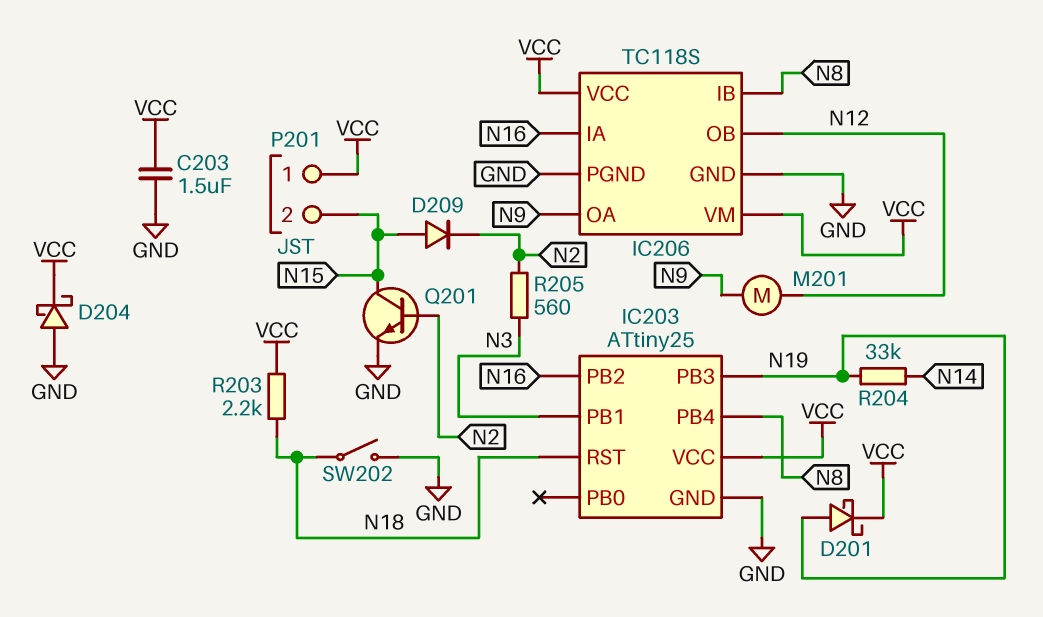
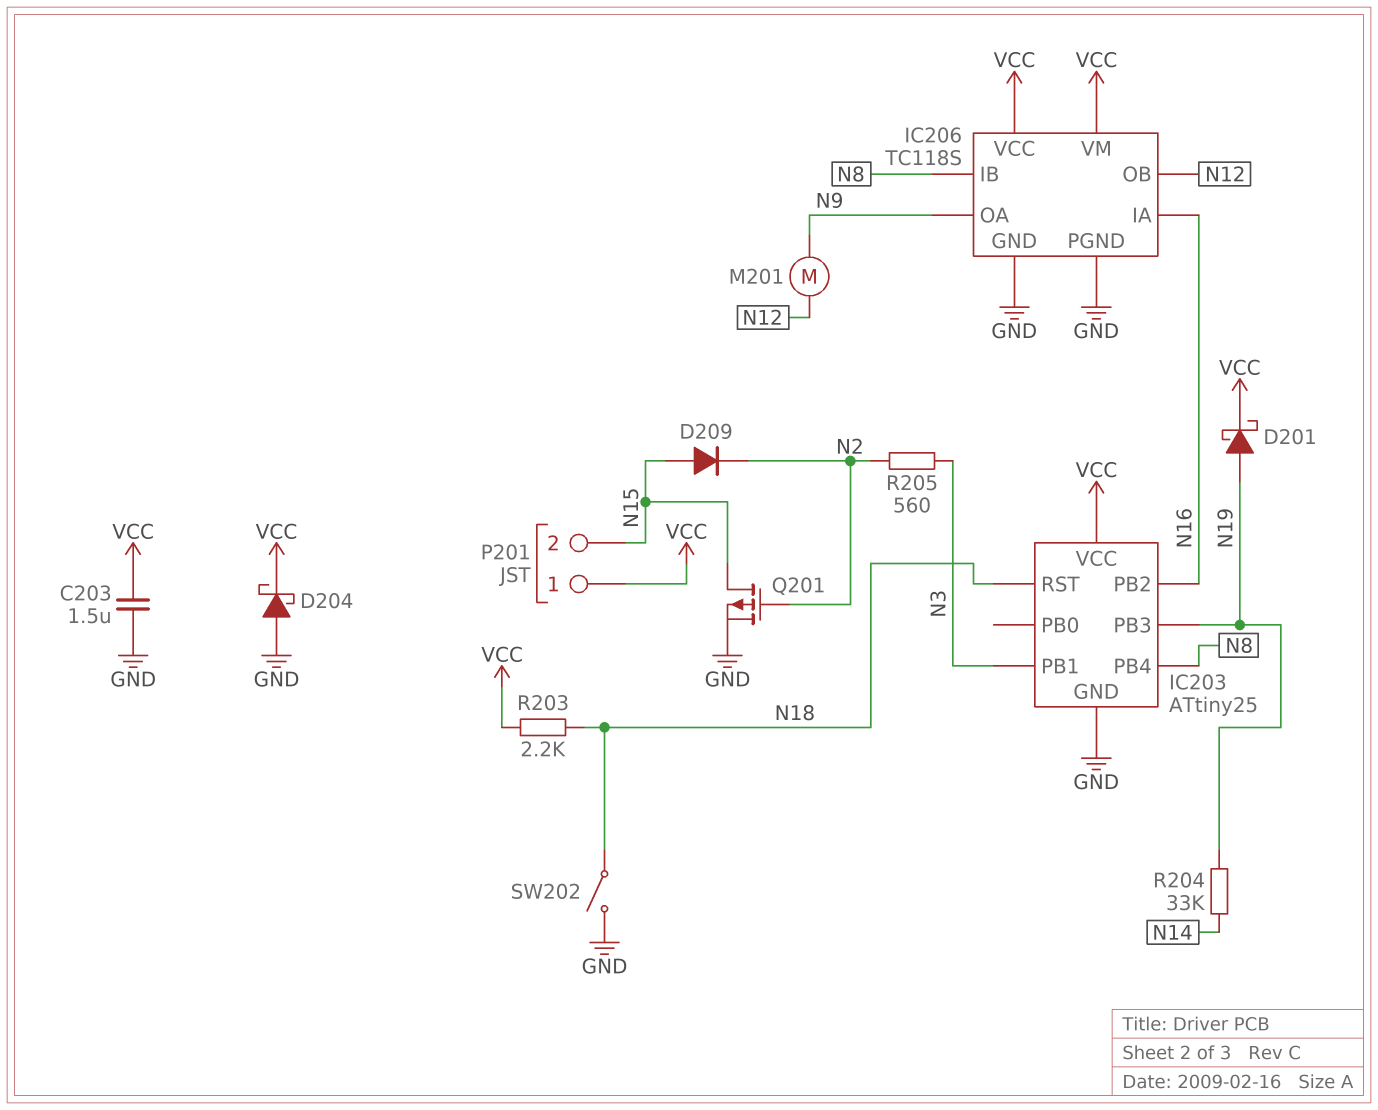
Q201: NPN (B N2, C N15, E GND) -> PMOS (G N2, D N15, S GND)

